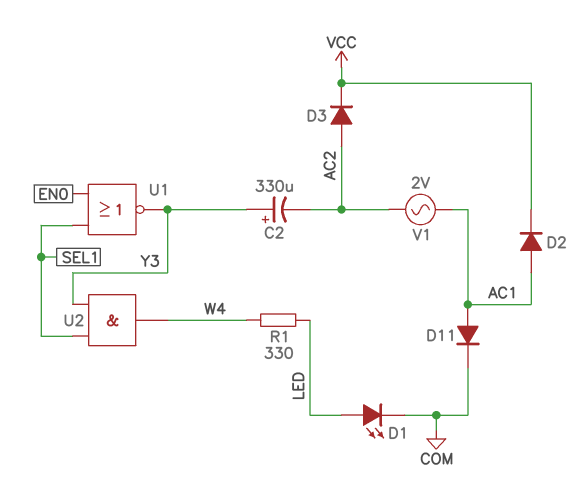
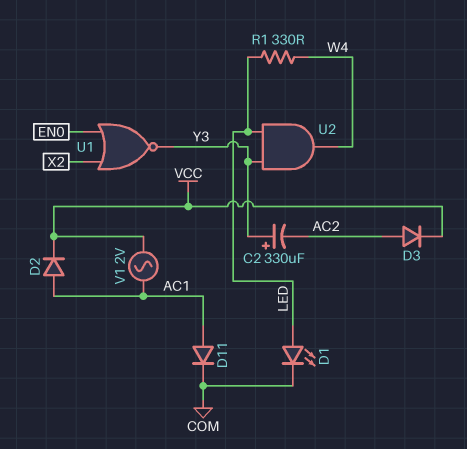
U1: NOR (in EN0, in SEL1, out Y3) -> NOR (in EN0, in X2, out Y3)
U2: AND (in SEL1, in Y3, out W4) -> AND (in LED, in Y3, out W4)
V1: AC 2V (AC1, AC2) -> AC 2V (AC1, VCC)

